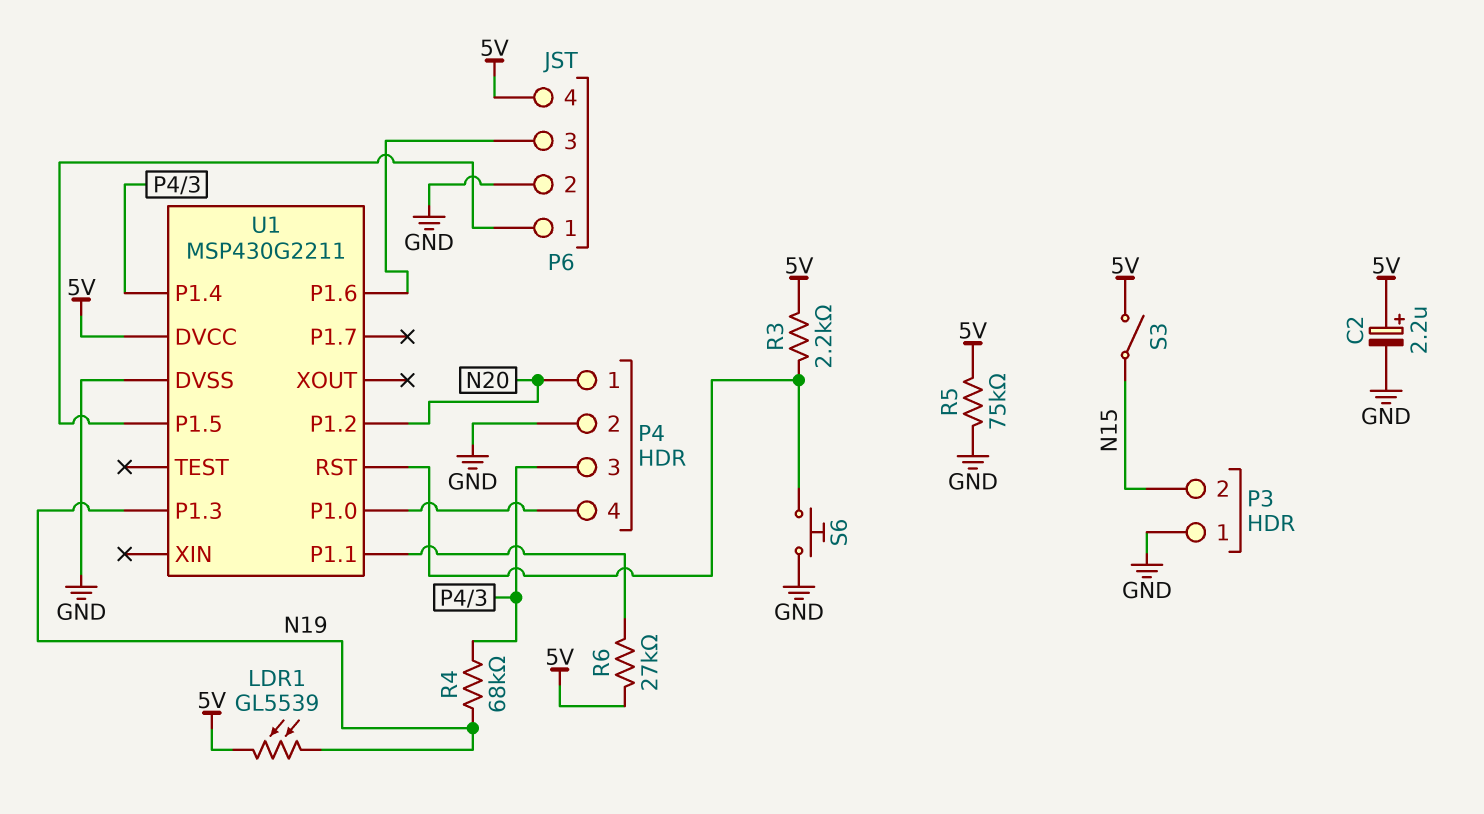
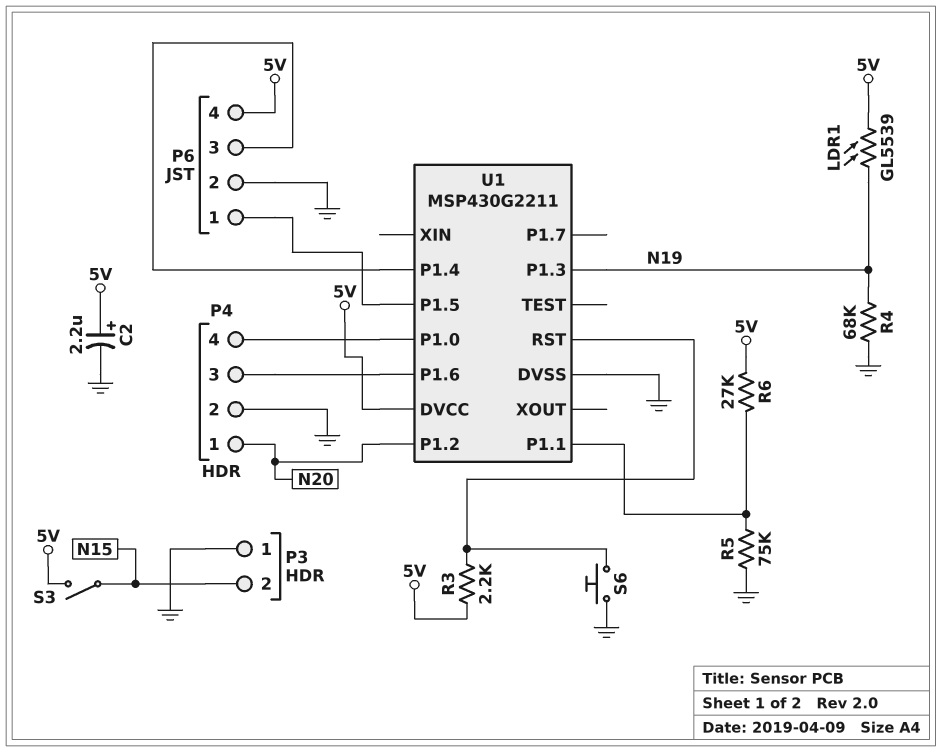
R4: 68k (N19, P4/3) -> 68k (GND, N19)
R5: 75k (5V, GND) -> 75k (GND, U1/P1.1)
U1 pin P1.4: P4/3 -> P6/3
U1 pin P1.6: P6/3 -> P4/3

